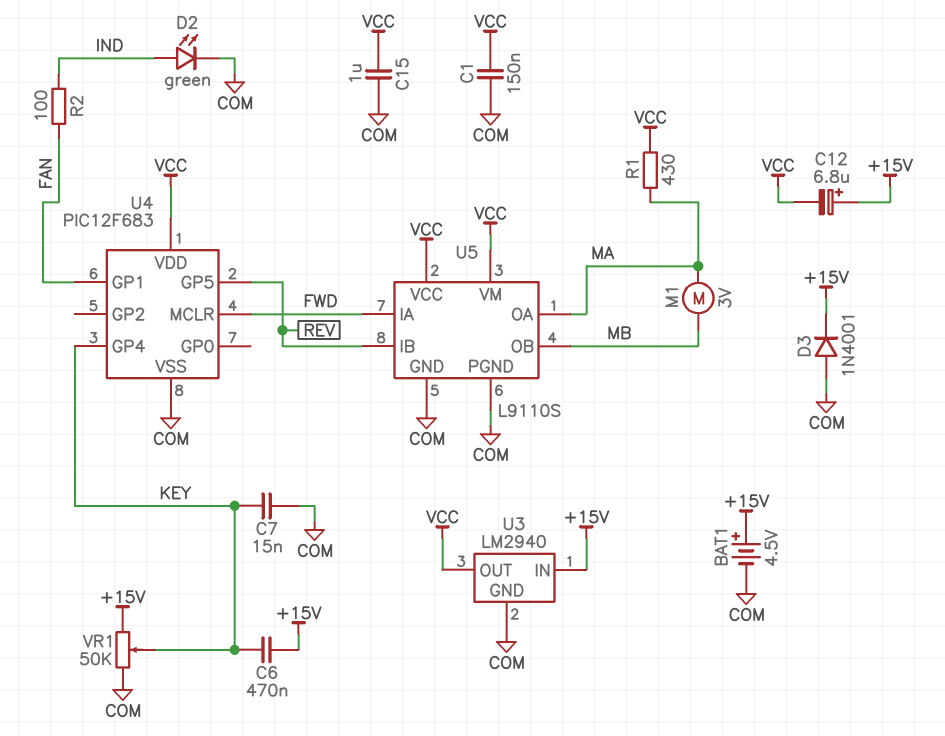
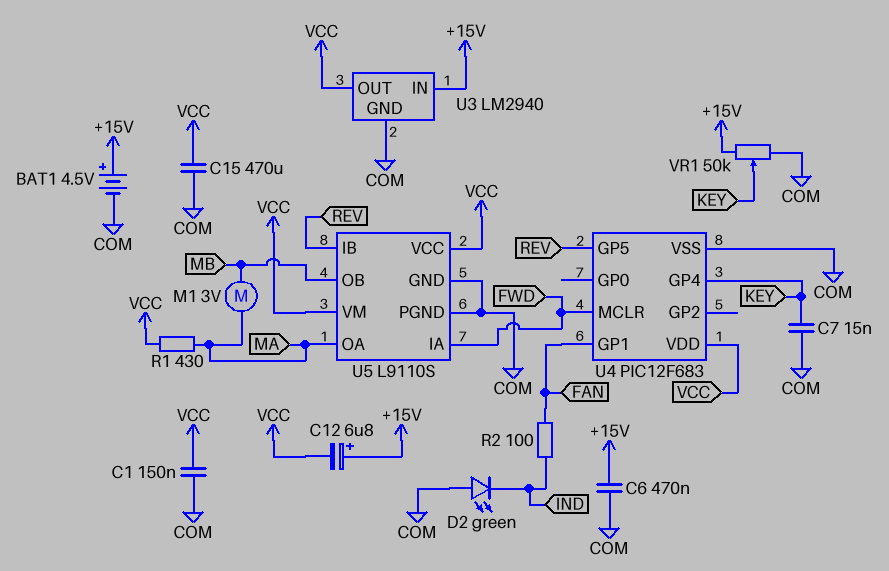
C6: 470nF (+15V, KEY) -> 470nF (+15V, COM)
C15: 1uF (COM, VCC) -> 470uF (COM, VCC)
D2: LED green (A IND, K COM) -> LED green (A COM, K IND)
D3: diode 1N4001 (A COM, K +15V) -> none

